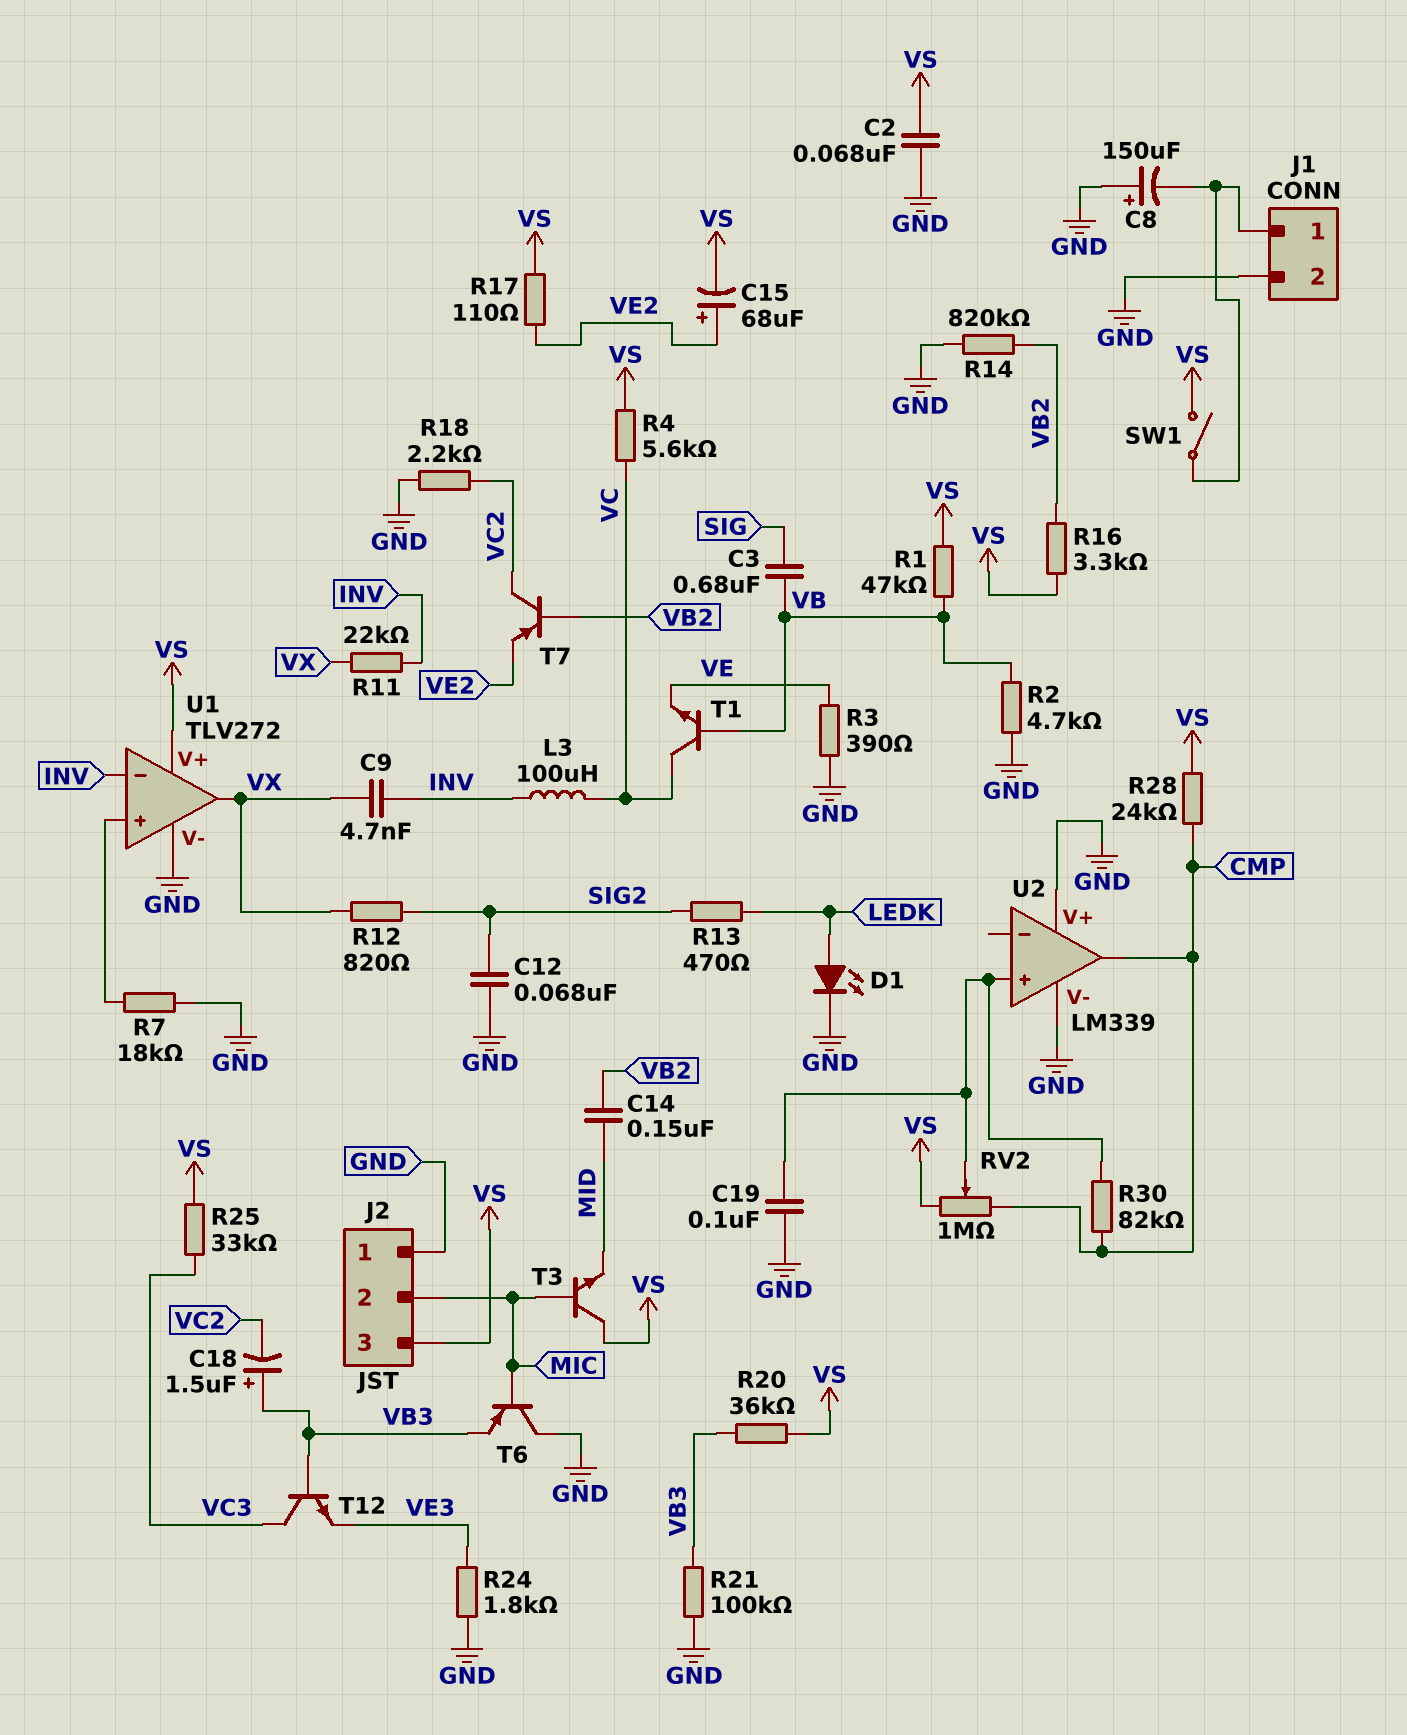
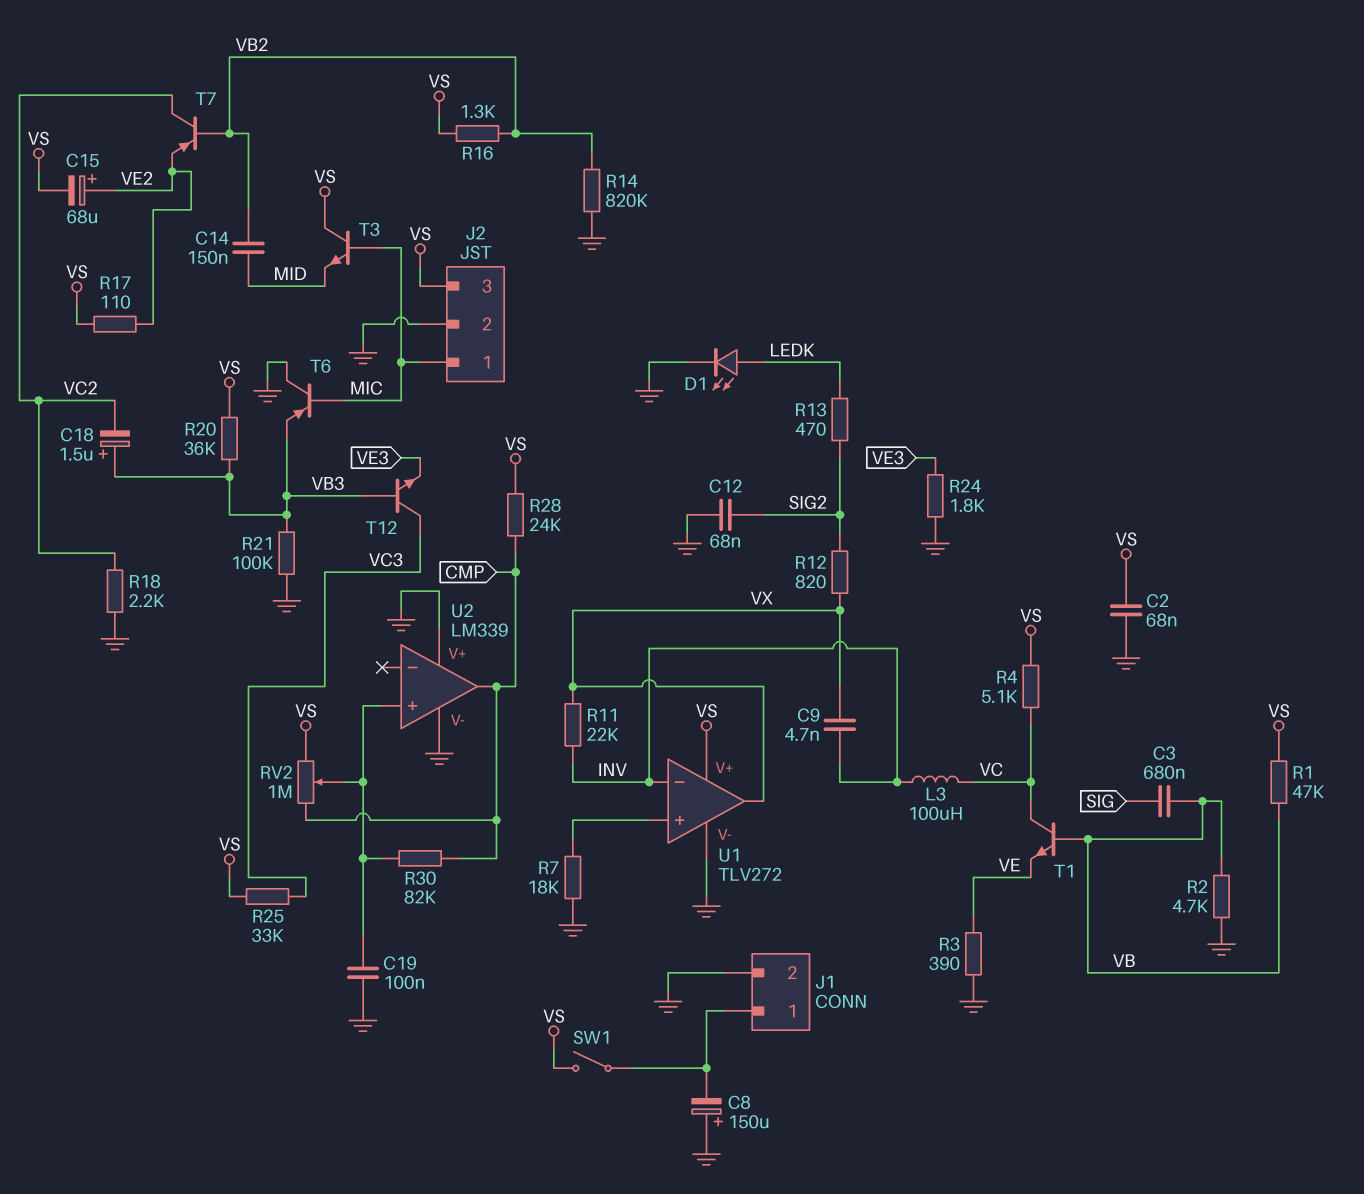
J2 pin 1: GND -> MIC
J2 pin 2: MIC -> GND
R4: 5.6k (VC, VS) -> 5.1k (VC, VS)
R16: 3.3k (VB2, VS) -> 1.3k (VB2, VS)

